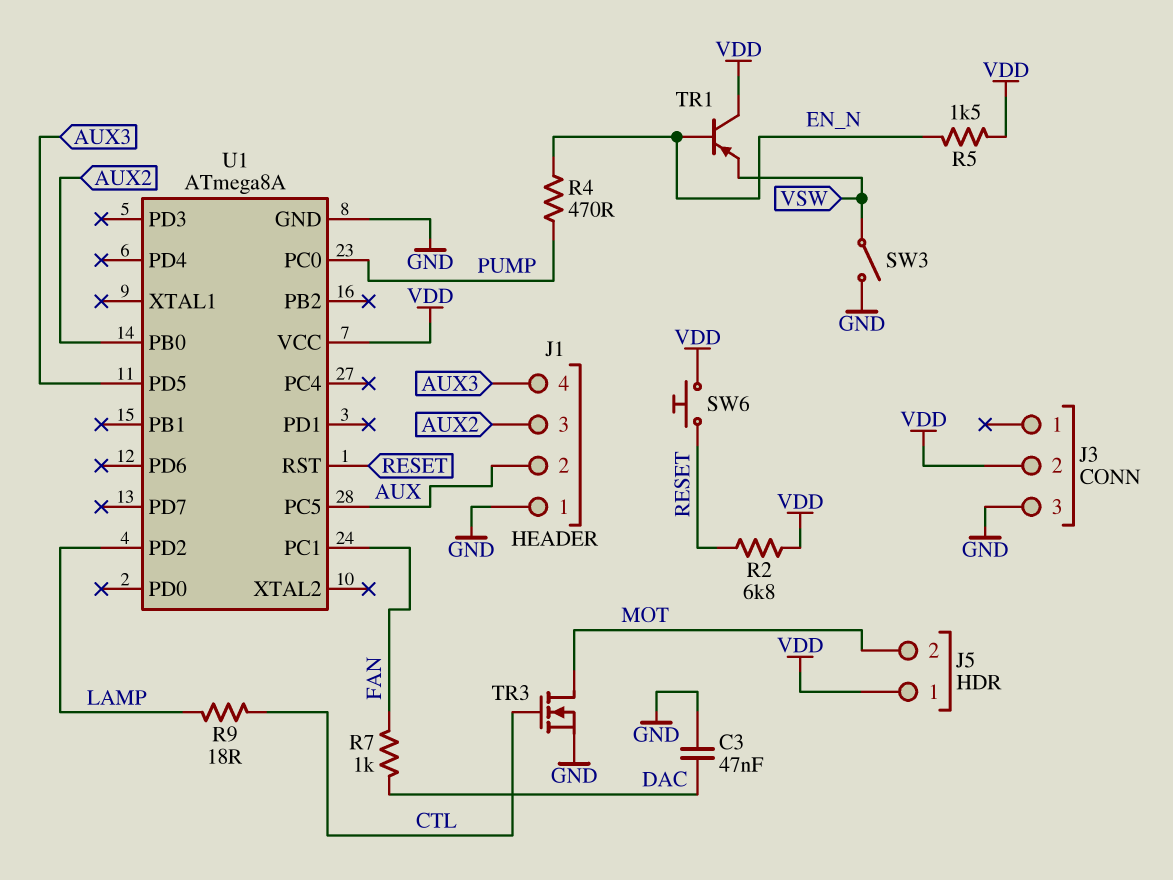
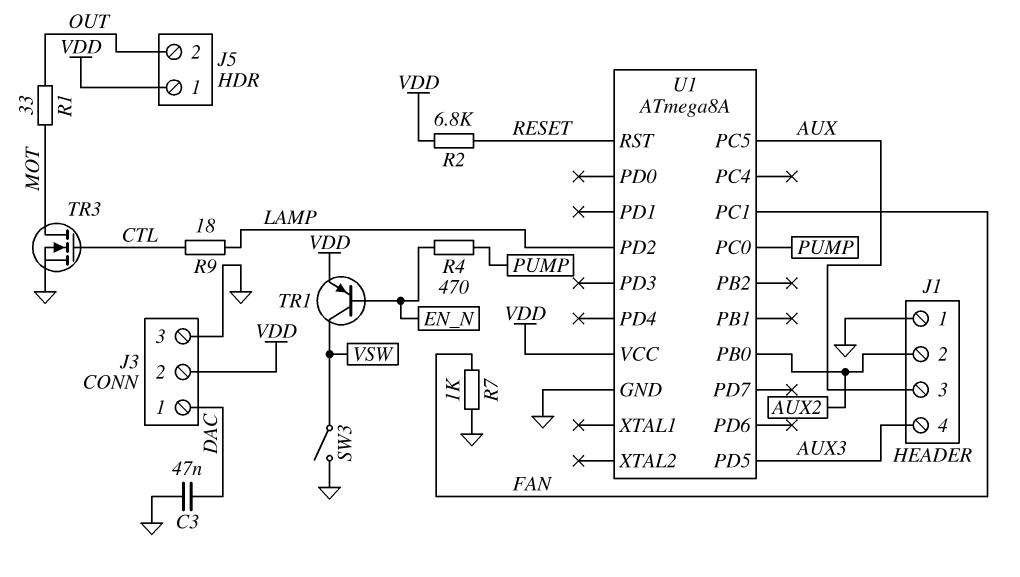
J1 pin 2: AUX -> AUX2
J1 pin 3: AUX2 -> AUX
J3 pin 1: none -> DAC
J5 pin 2: MOT -> OUT
R1: none -> 33 (MOT, OUT)
R5: 1.5k (EN_N, VDD) -> none
R7: 1k (DAC, FAN) -> 1k (FAN, GND)
SW6: button (RESET, VDD) -> none
TR1: PNP (B EN_N, C VDD, E VSW) -> PNP (B EN_N, C VSW, E VDD)

